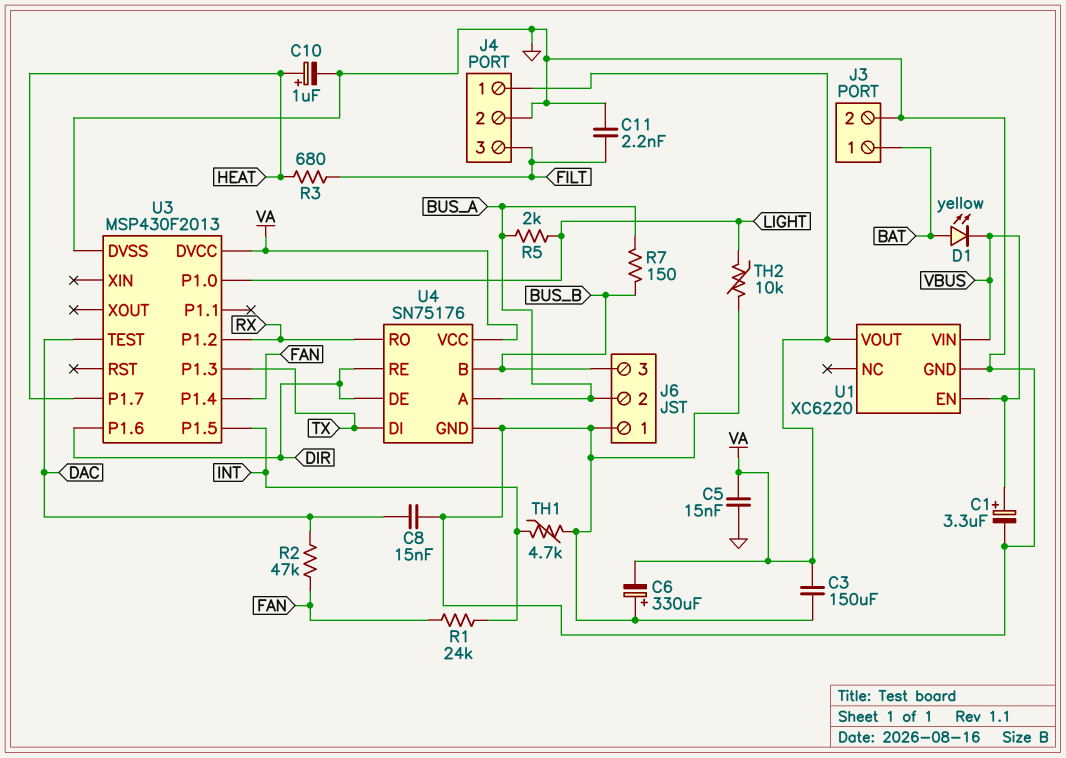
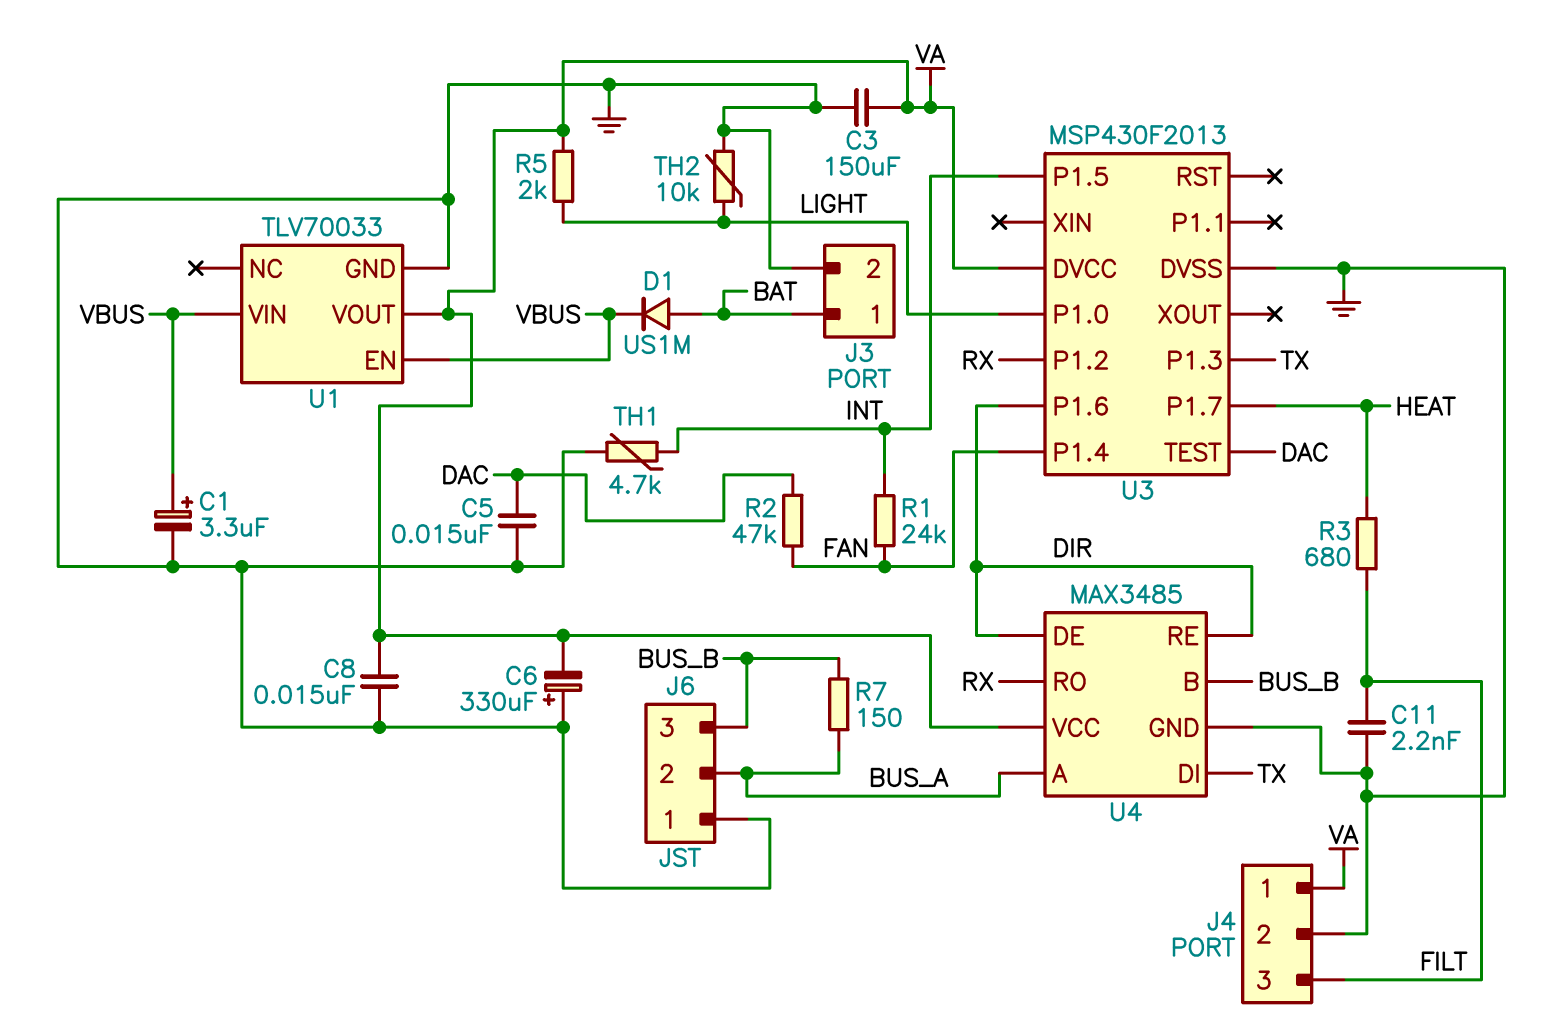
C5: 15nF (GND, VA) -> 15nF (DAC, GND)
C8: 15nF (DAC, GND) -> 15nF (GND, VA)
C10: 1uF (plus HEAT, minus GND) -> none
D1: LED yellow (A BAT, K VBUS) -> diode US1M (A BAT, K VBUS)
R5: 2k (BUS_A, LIGHT) -> 2k (LIGHT, VA)
U1: XC6220 -> TLV70033
U4: SN75176 -> MAX3485

